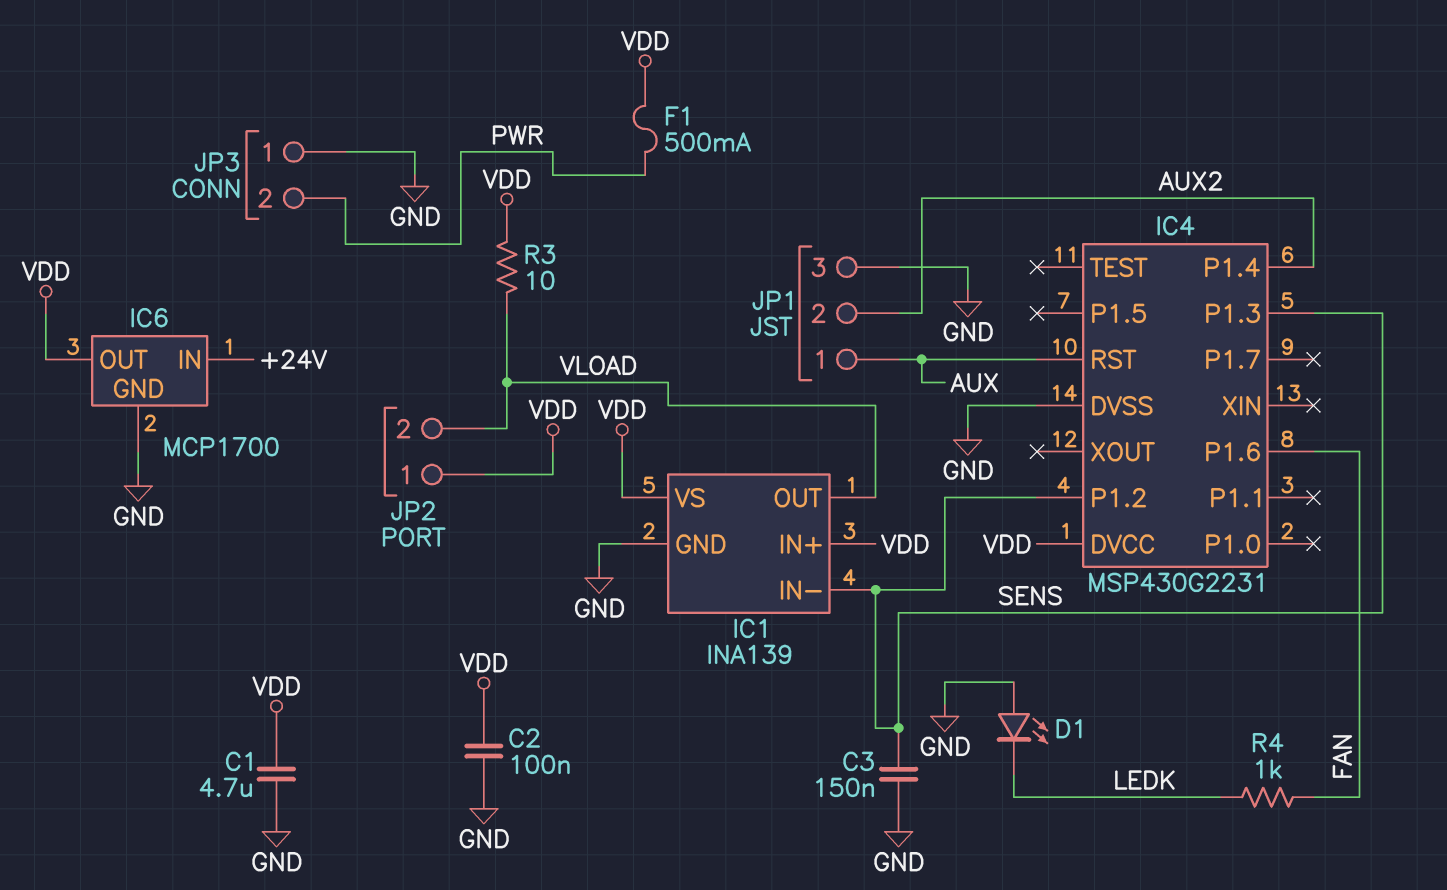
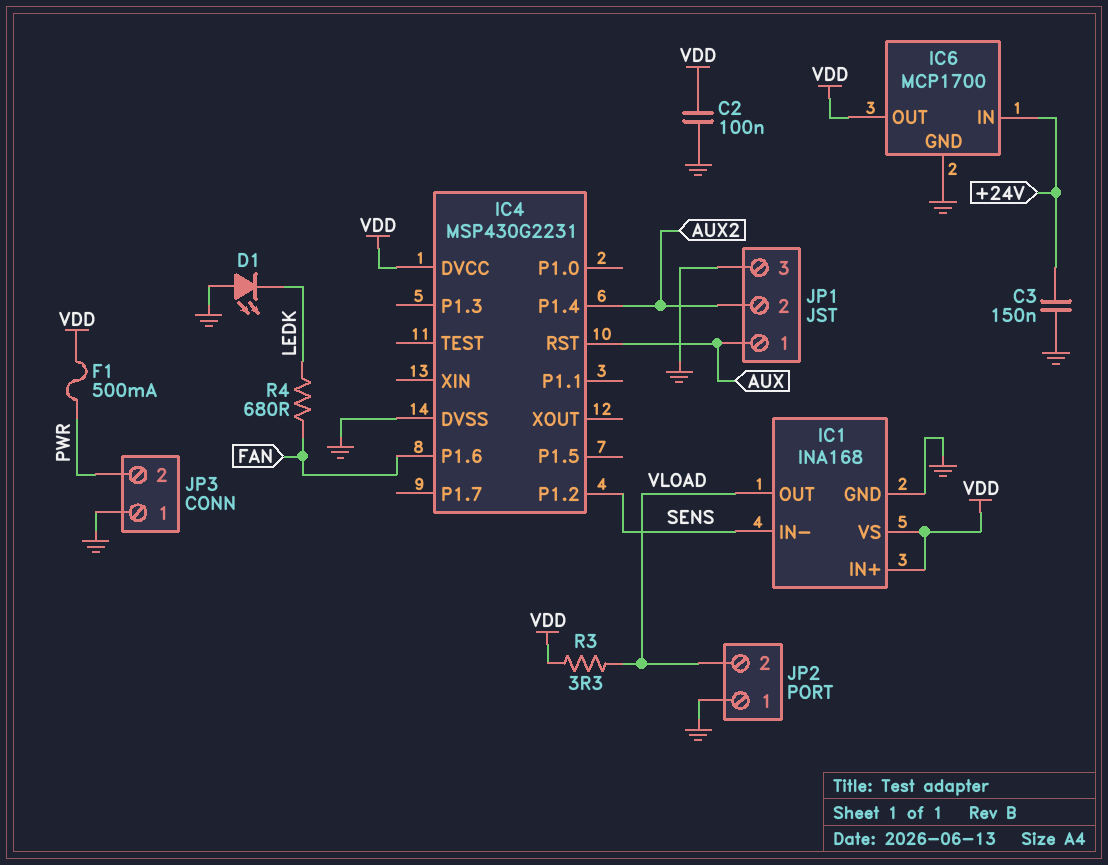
C1: 4.7uF (GND, VDD) -> none
C3: 150nF (GND, SENS) -> 150nF (+24V, GND)
IC1: INA139 -> INA168
IC4 pin P1.3: SENS -> none
JP2 pin 1: VDD -> GND
R3: 10 (VDD, VLOAD) -> 3.3 (VDD, VLOAD)
R4: 1k (FAN, LEDK) -> 680 (FAN, LEDK)

